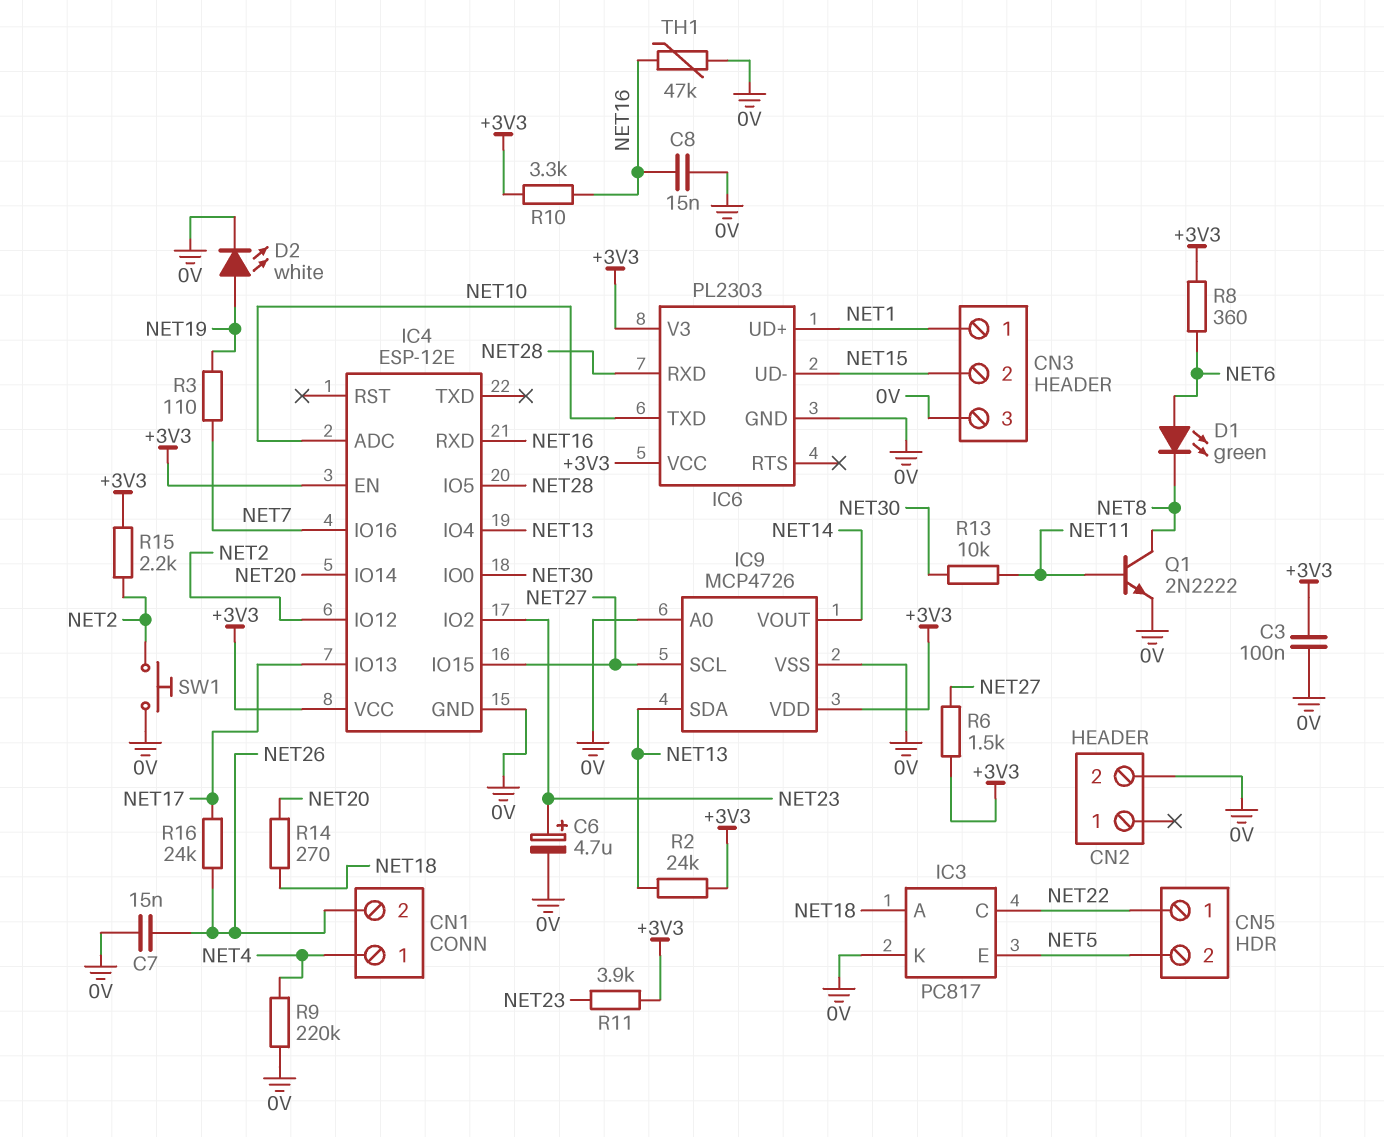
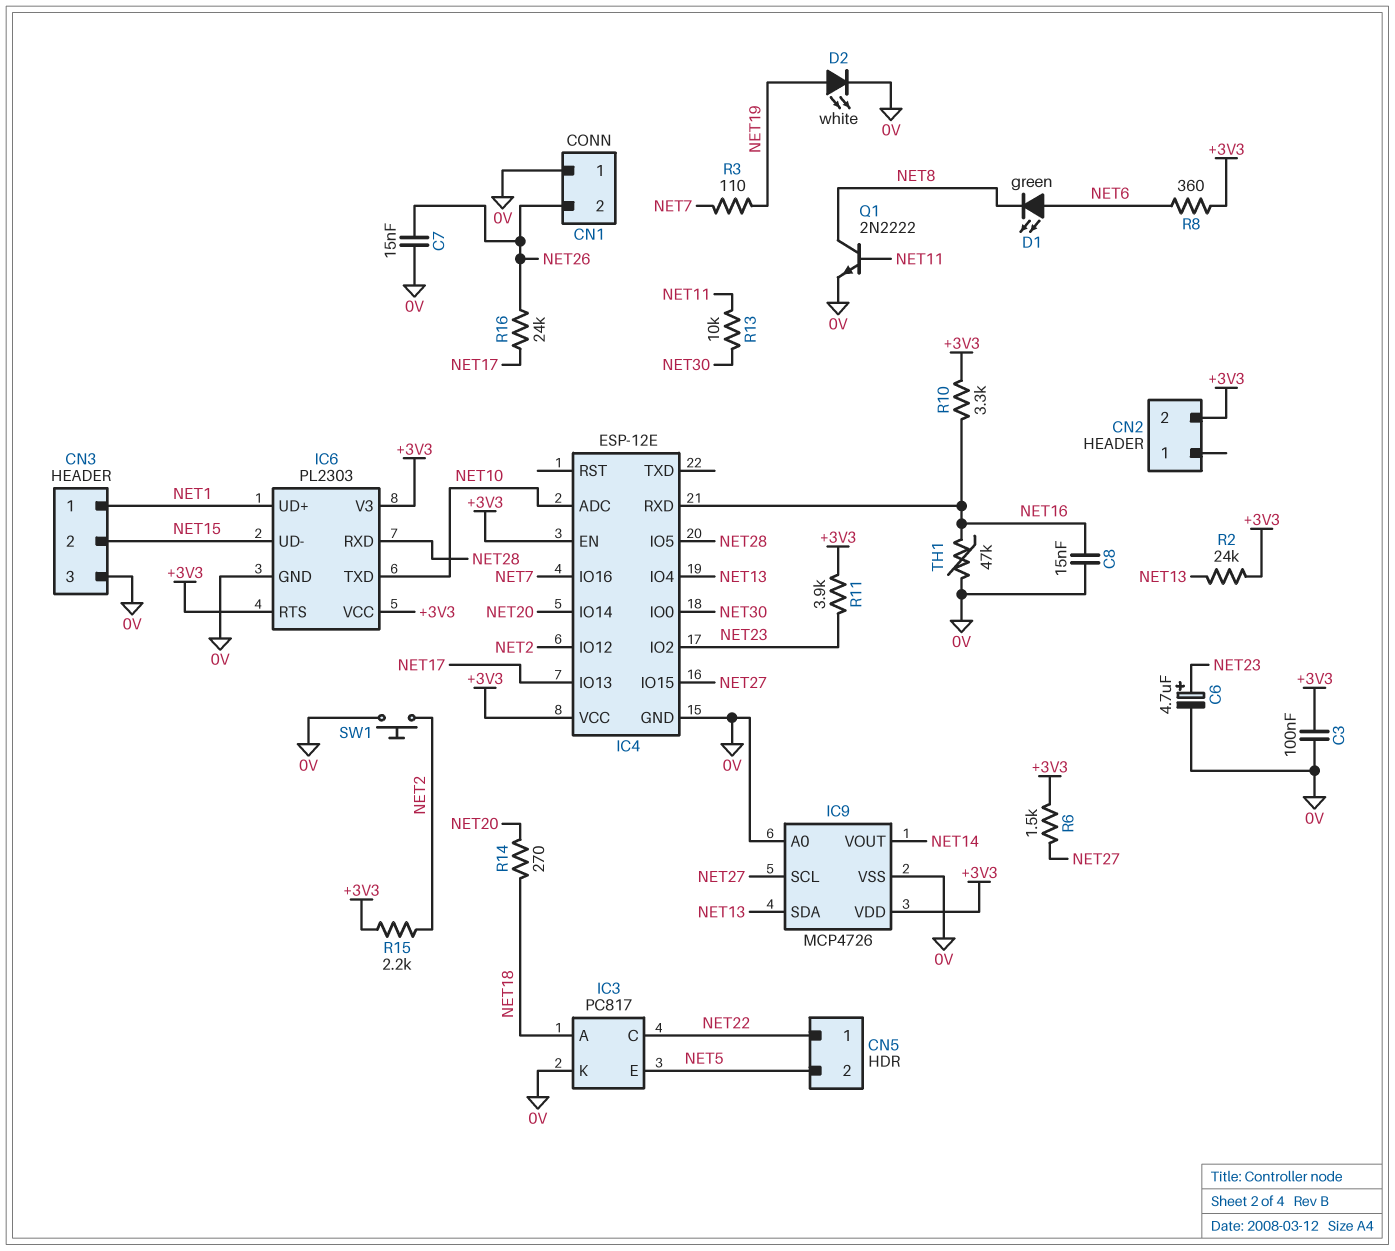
CN1 pin 1: NET4 -> 0V
CN2 pin 2: 0V -> +3V3
IC6 pin RTS: none -> +3V3
R9: 220k (0V, NET4) -> none

